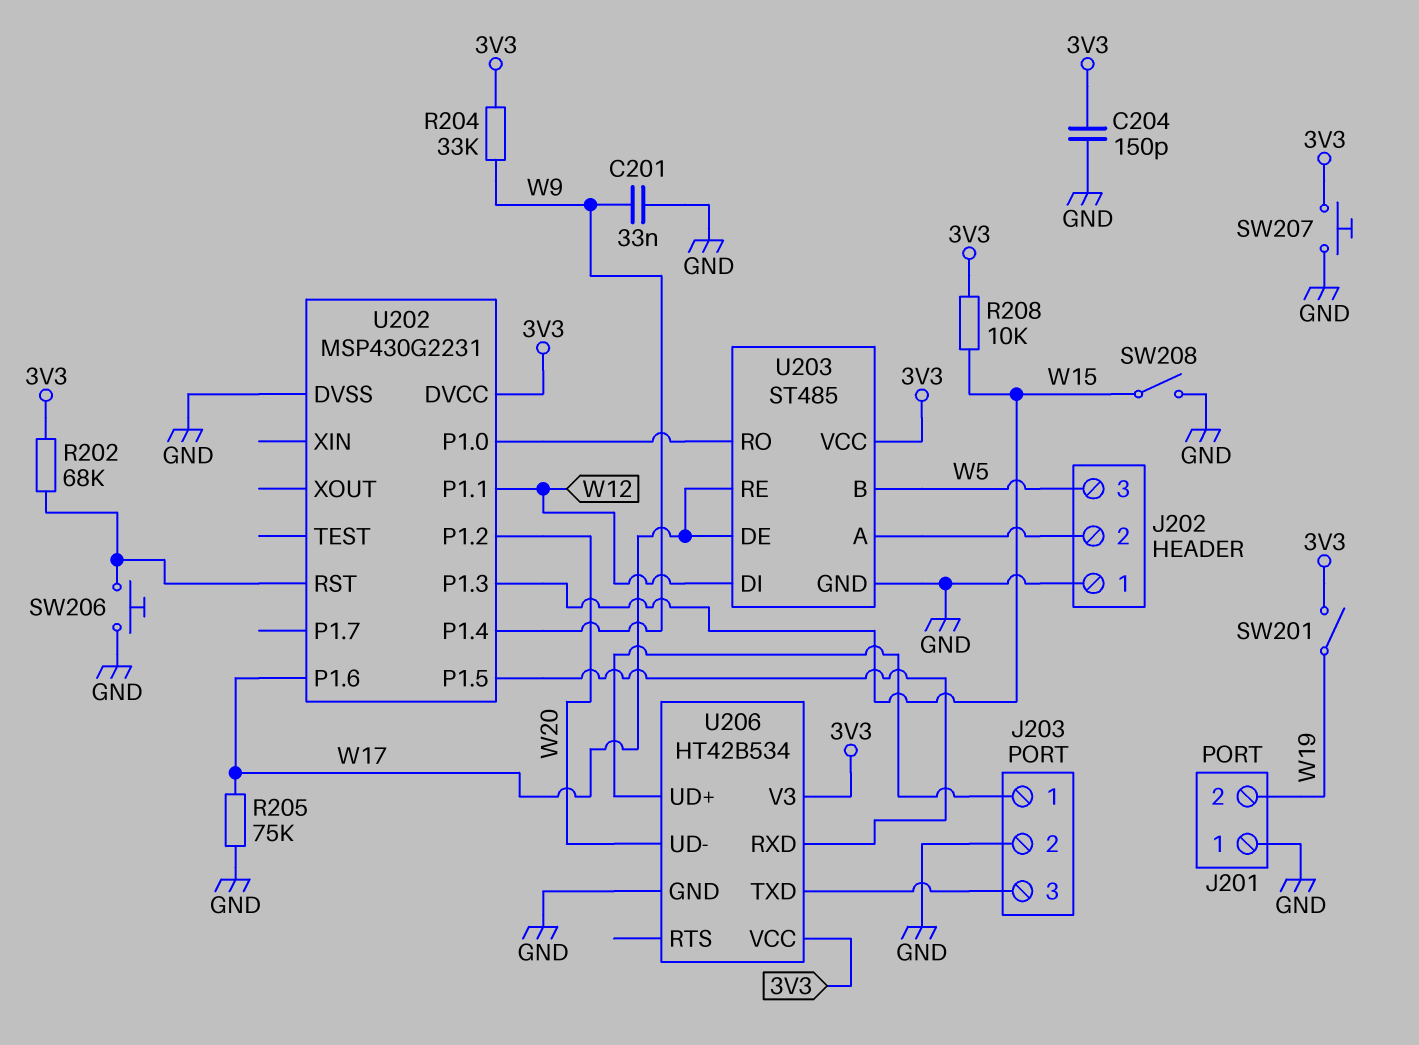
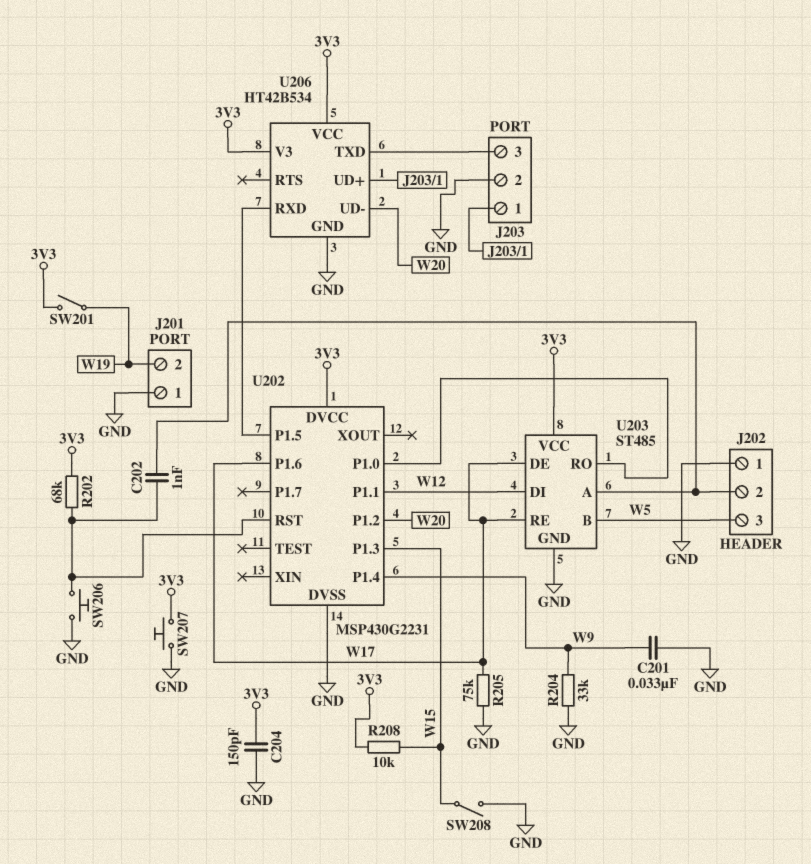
C202: none -> 1nF (J202/2, U202/RST)
R204: 33k (3V3, W9) -> 33k (GND, W9)

